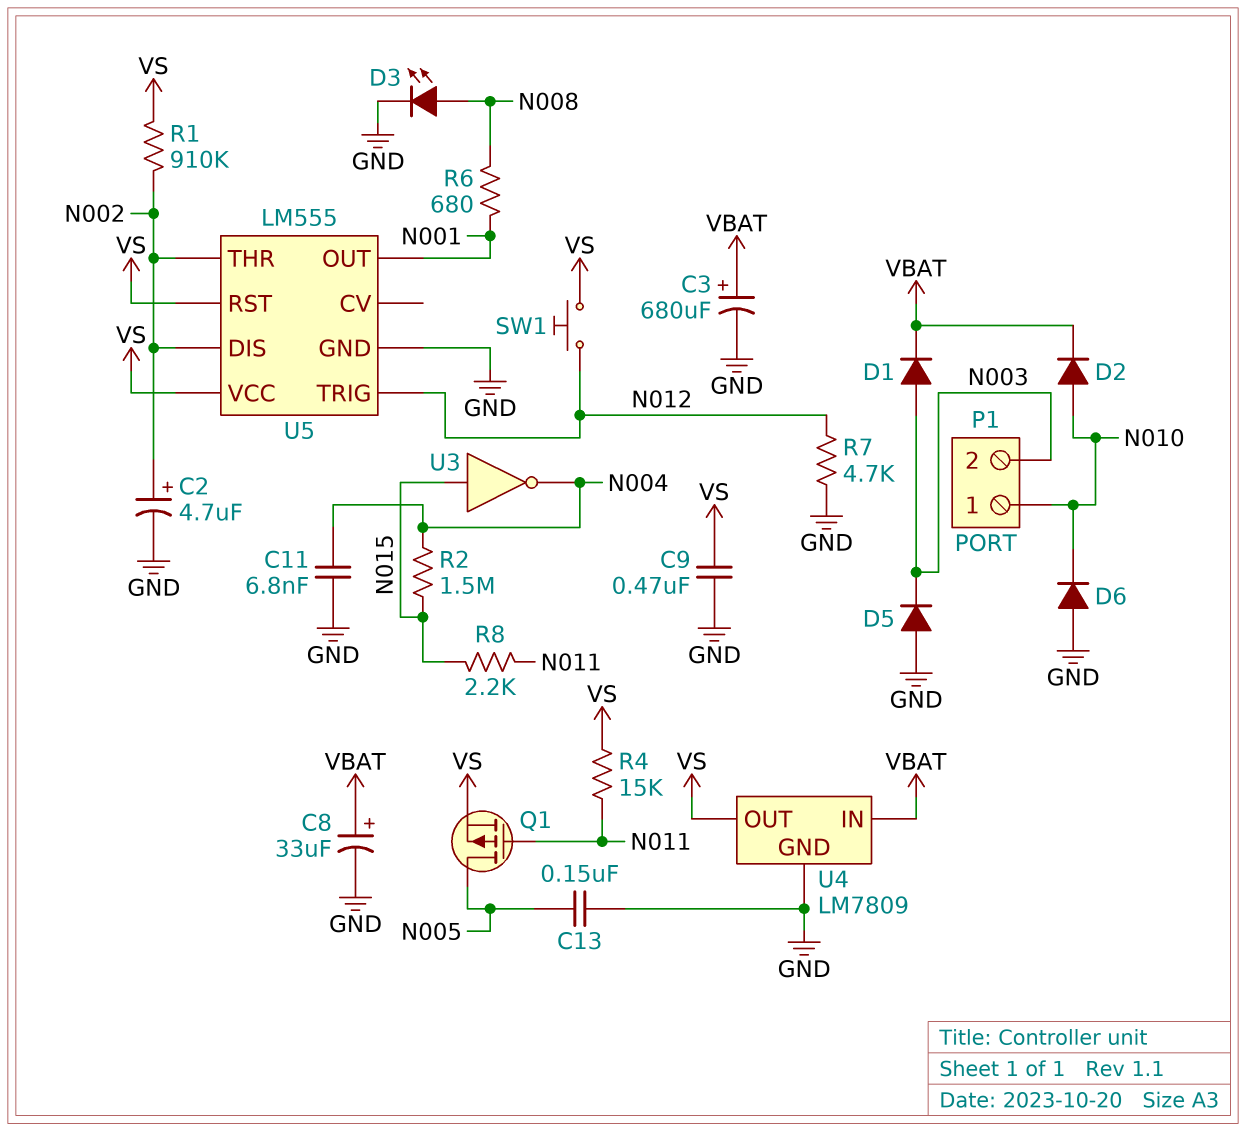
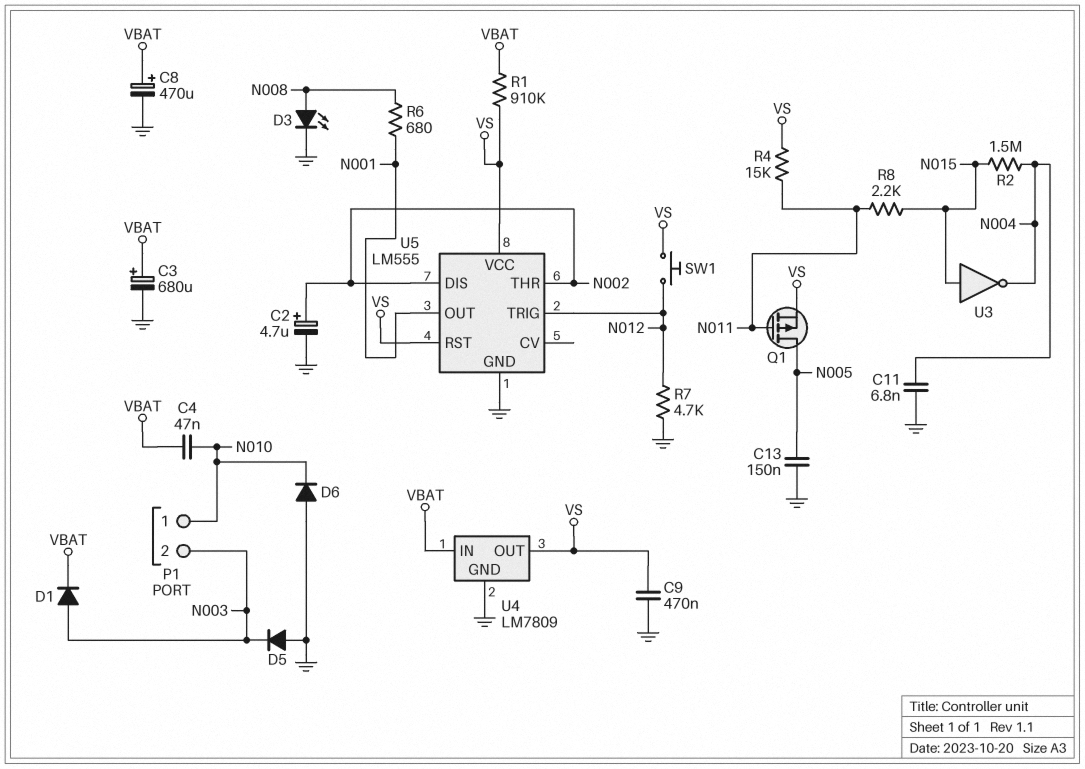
C4: none -> 47nF (N010, VBAT)
C8: 33uF (plus VBAT, minus GND) -> 470uF (plus VBAT, minus GND)
D2: diode (A N010, K VBAT) -> none
R1: 910k (N002, VS) -> 910k (VBAT, VS)

